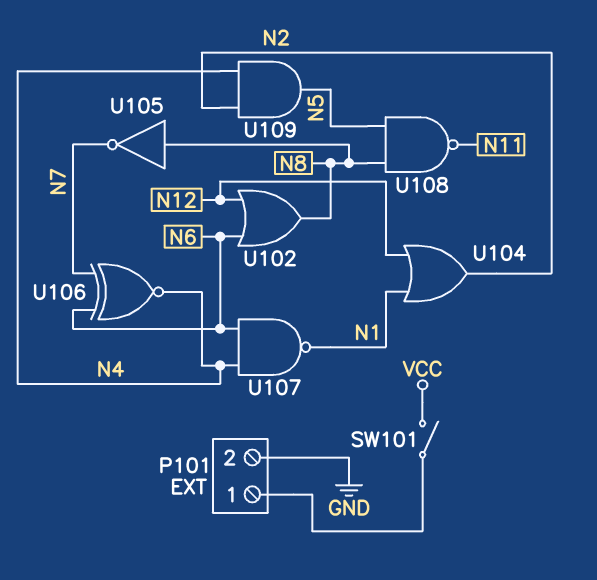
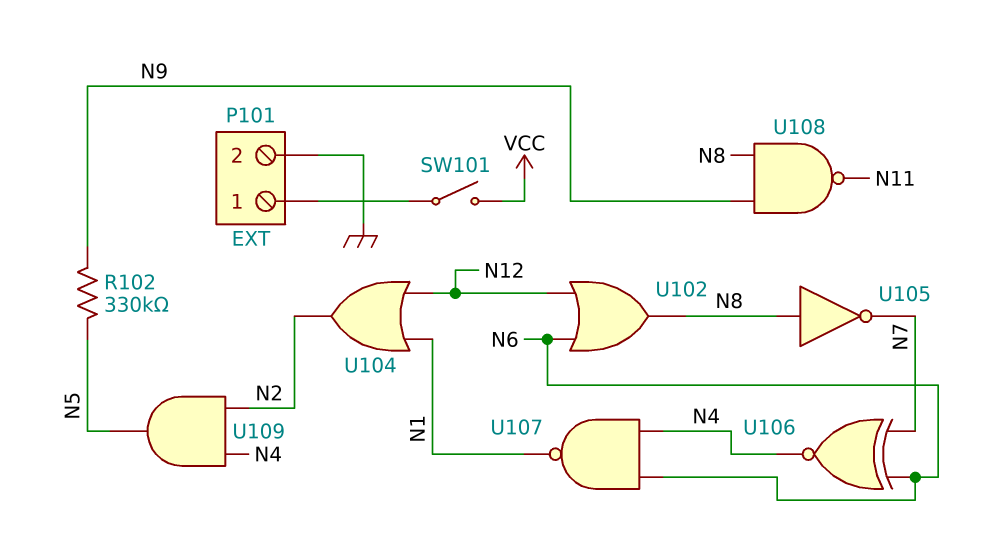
R102: none -> 330k (N5, N9)
U108: NAND (in N5, in N8, out N11) -> NAND (in N8, in N9, out N11)

